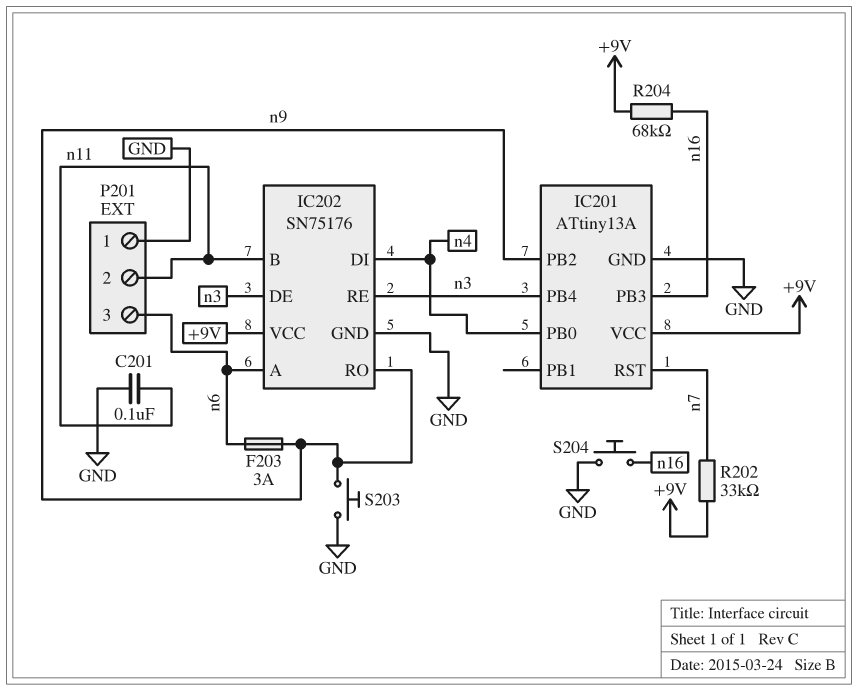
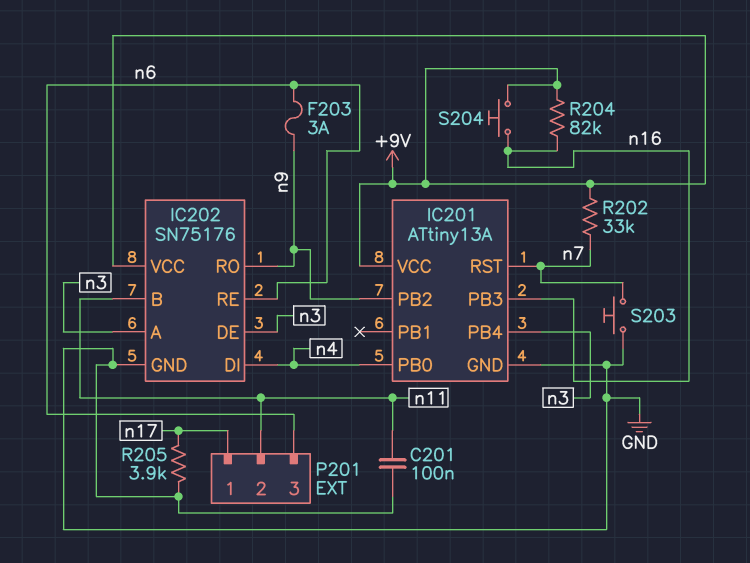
IC202 pin A: n6 -> n3
IC202 pin RE: n3 -> n6
P201 pin 1: GND -> n17
R204: 68k (+9V, n16) -> 82k (+9V, n16)
R205: none -> 3.9k (GND, n17)
S203: button (GND, n9) -> button (GND, n7)
S204: button (GND, n16) -> button (+9V, n16)

